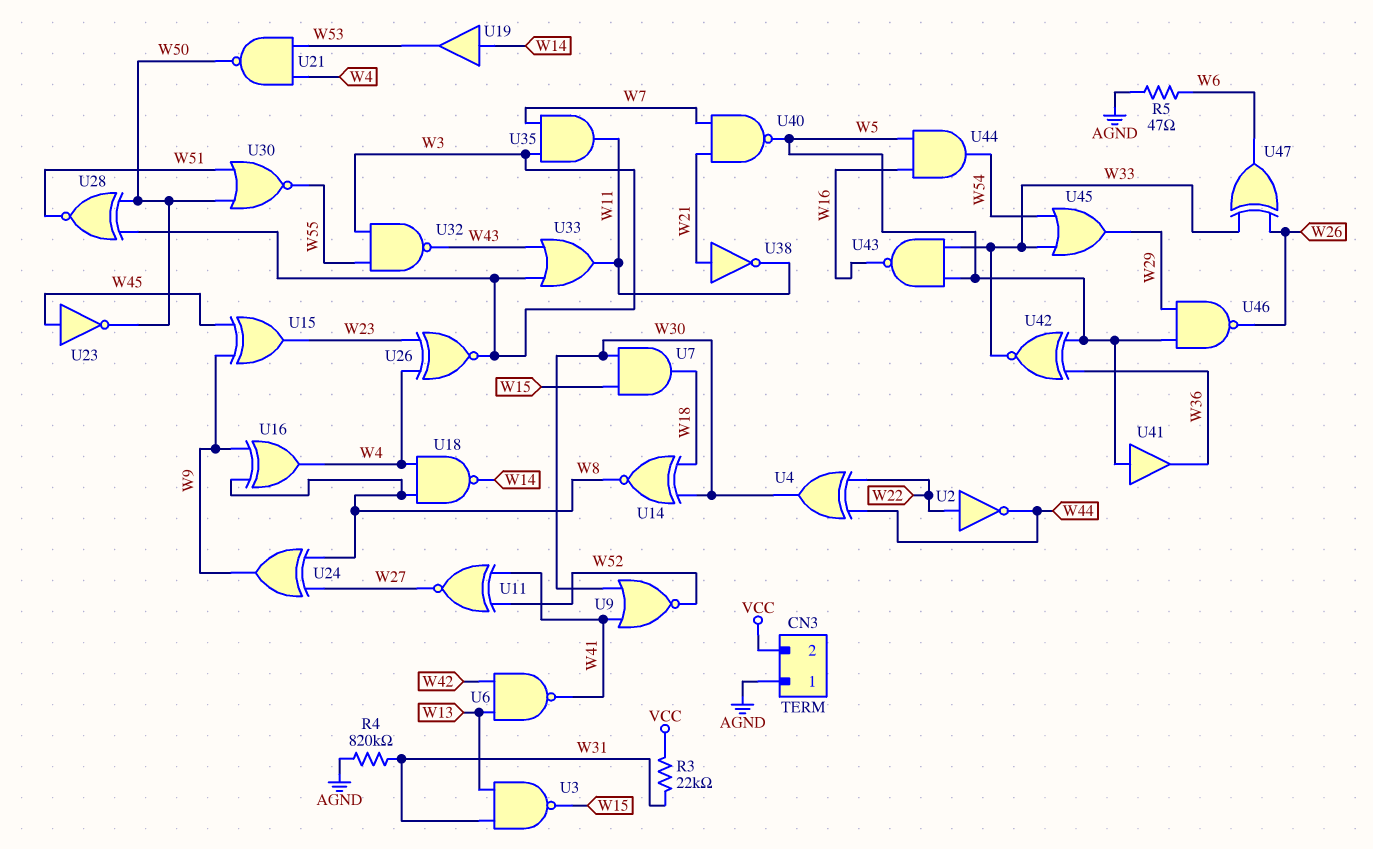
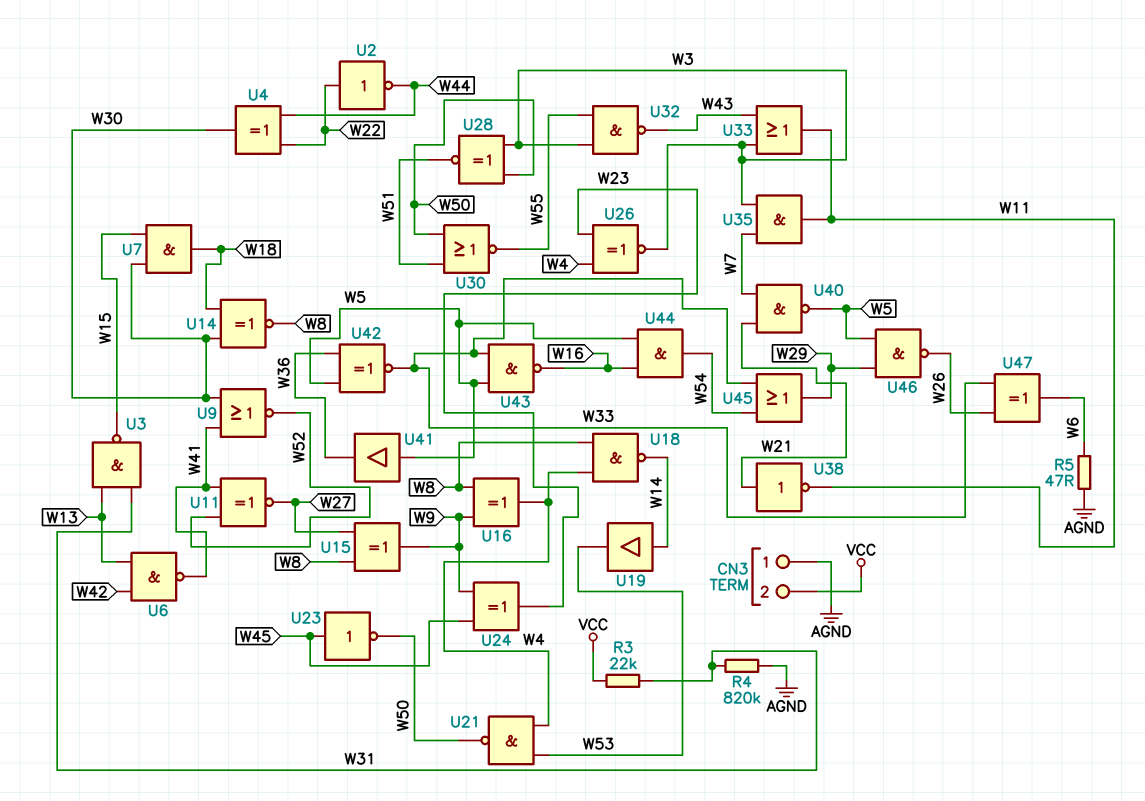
U15: XOR (in W9, in W45, out W23) -> XOR (in W8, in W27, out W9)
U24: XOR (in W8, in W27, out W9) -> XOR (in W9, in W45, out W23)

